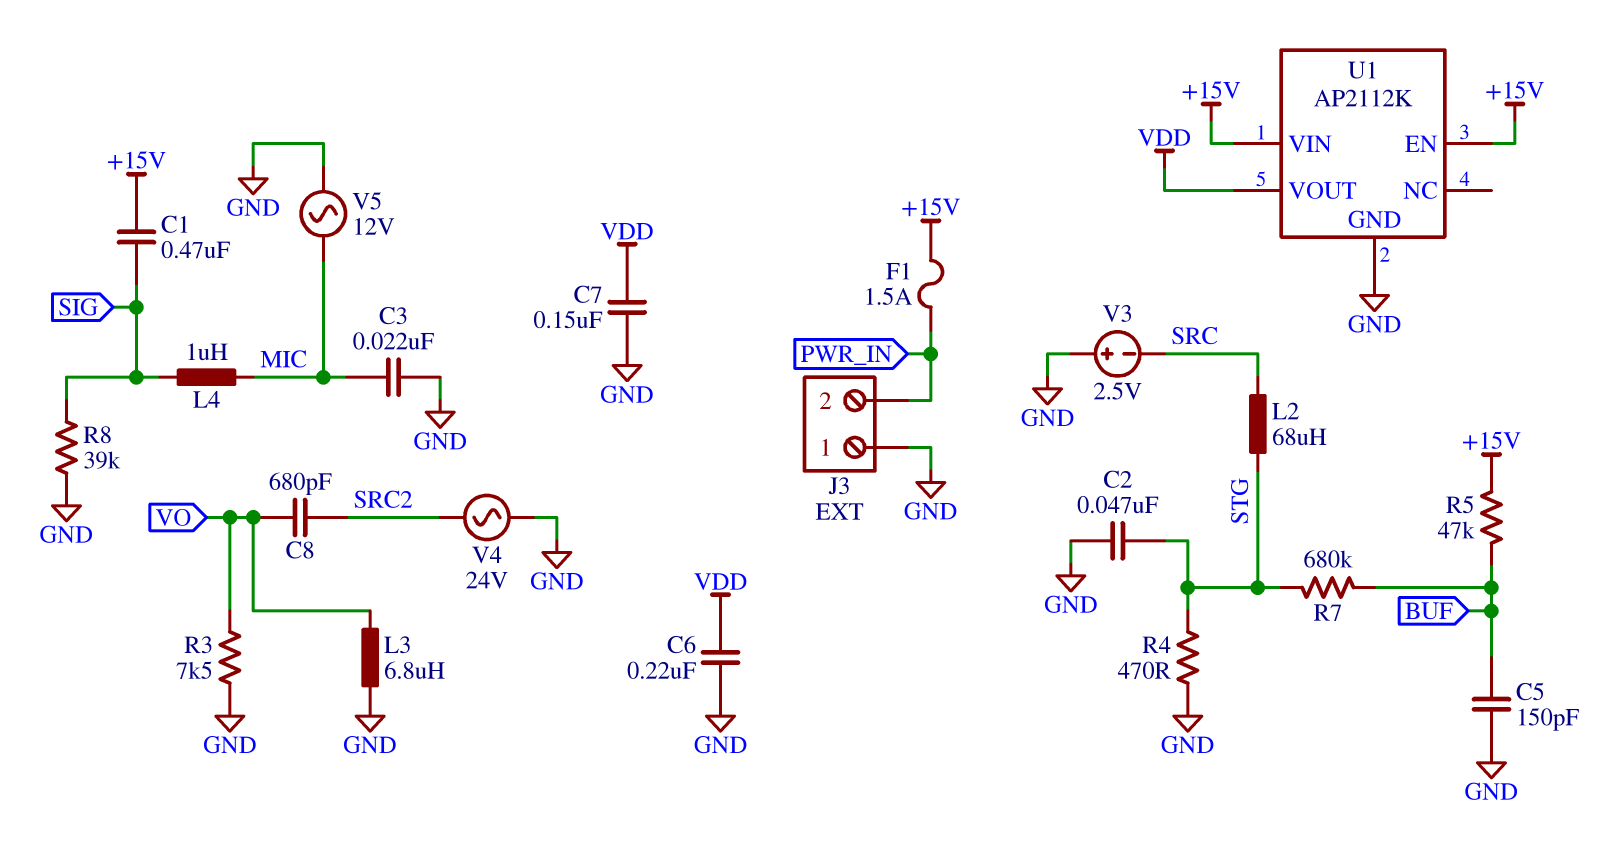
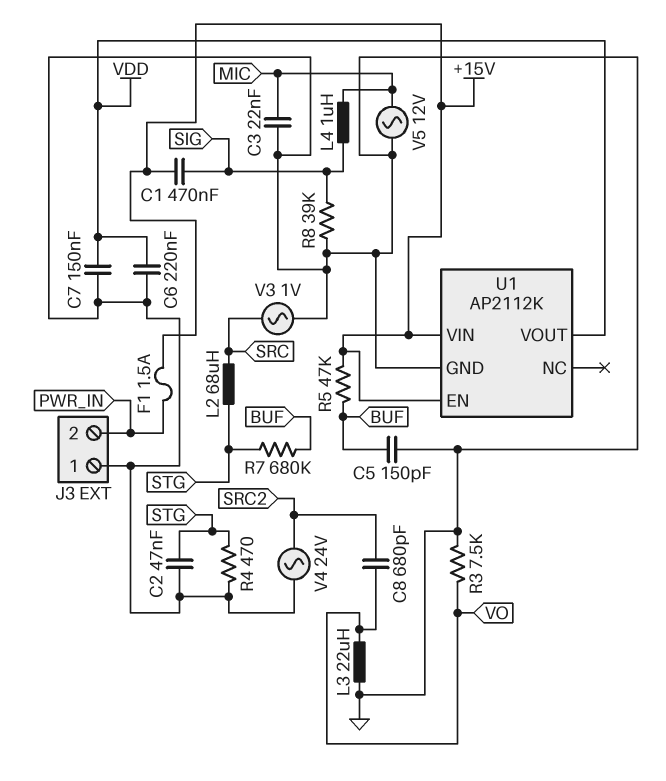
L3: 6.8uH (GND, VO) -> 22uH (GND, VO)
V3: 2.5V (plus GND, minus SRC) -> AC 1V (GND, SRC)

